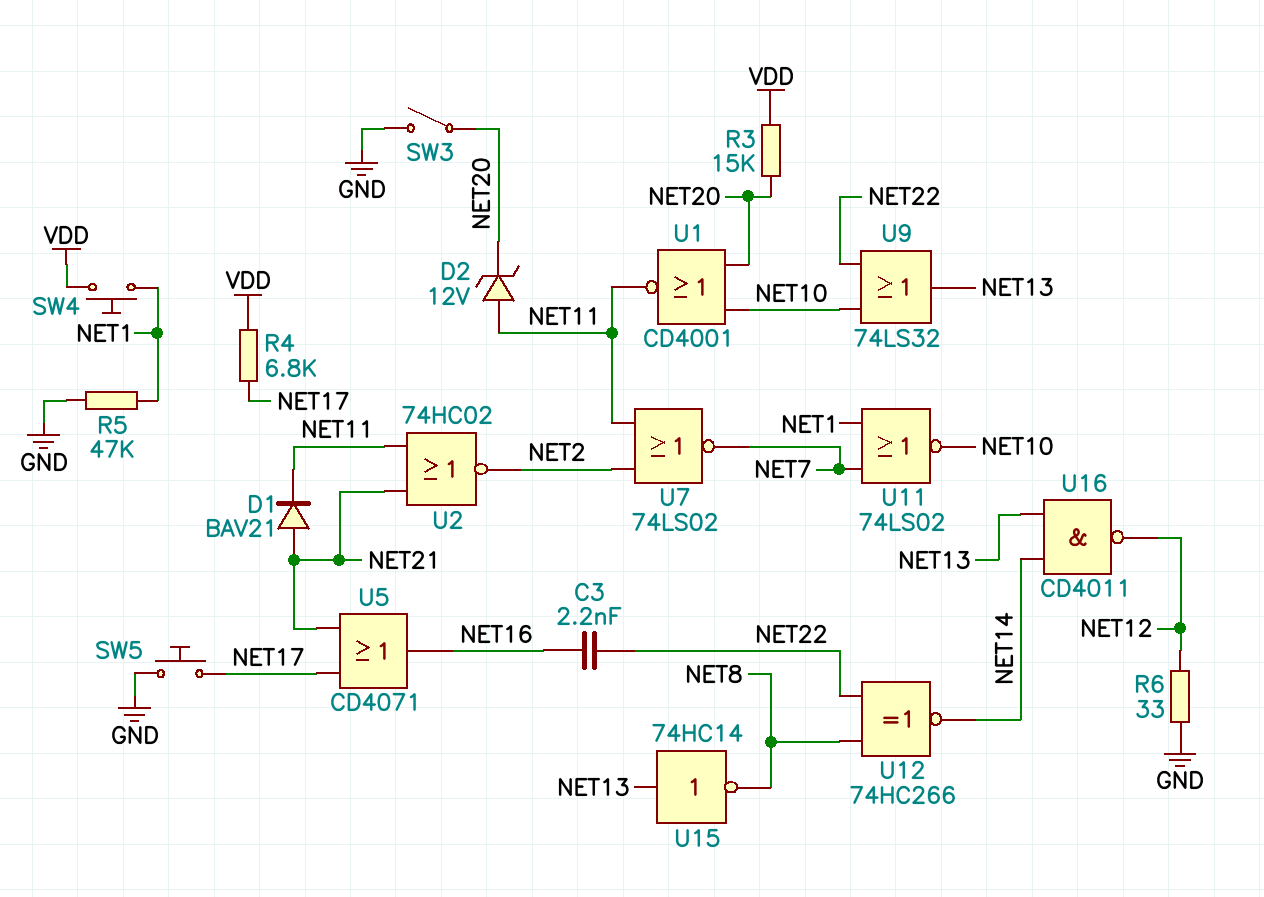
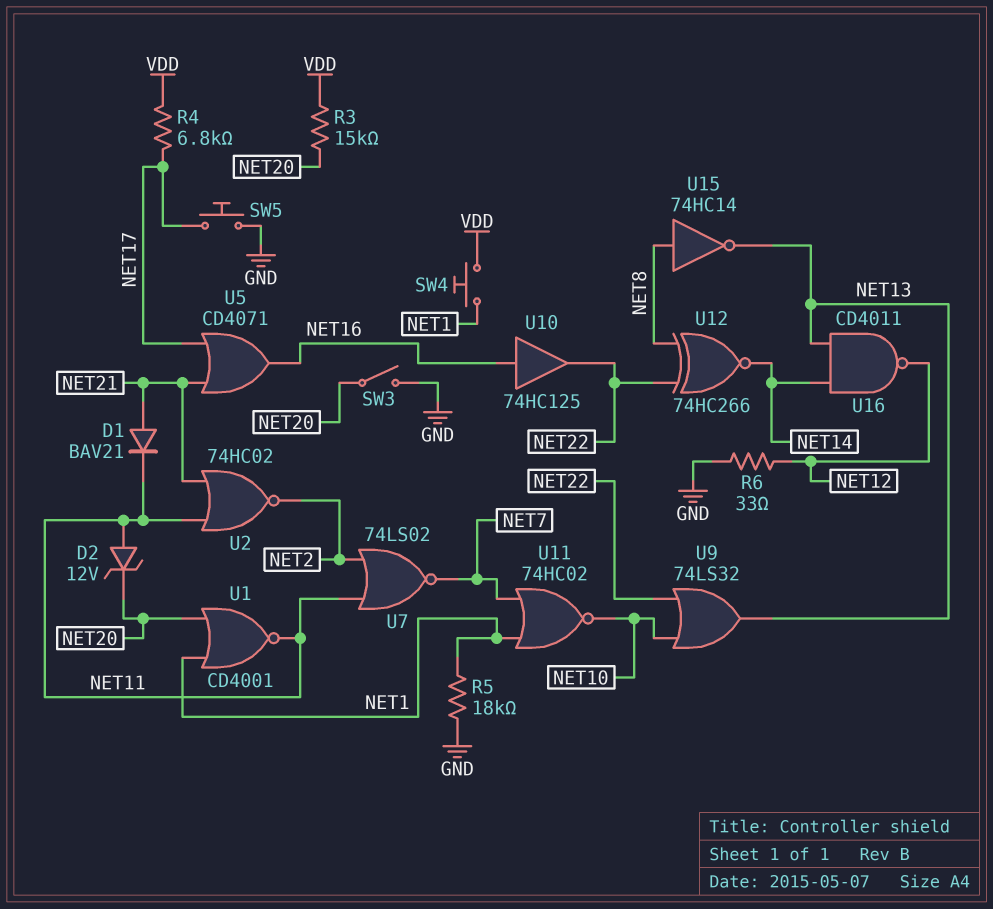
C3: 2.2nF (NET16, NET22) -> none
R5: 47k (GND, NET1) -> 18k (GND, NET1)
U1: NOR CD4001 (in NET10, in NET20, out NET11) -> NOR CD4001 (in NET1, in NET20, out NET11)
U10: none -> buffer 74HC125 (in NET16, out NET22)
U11: NOR 74LS02 (in NET1, in NET7, out NET10) -> NOR 74HC02 (in NET1, in NET7, out NET10)
U15: NOT 74HC14 (in NET13, out NET8) -> NOT 74HC14 (in NET8, out NET13)

